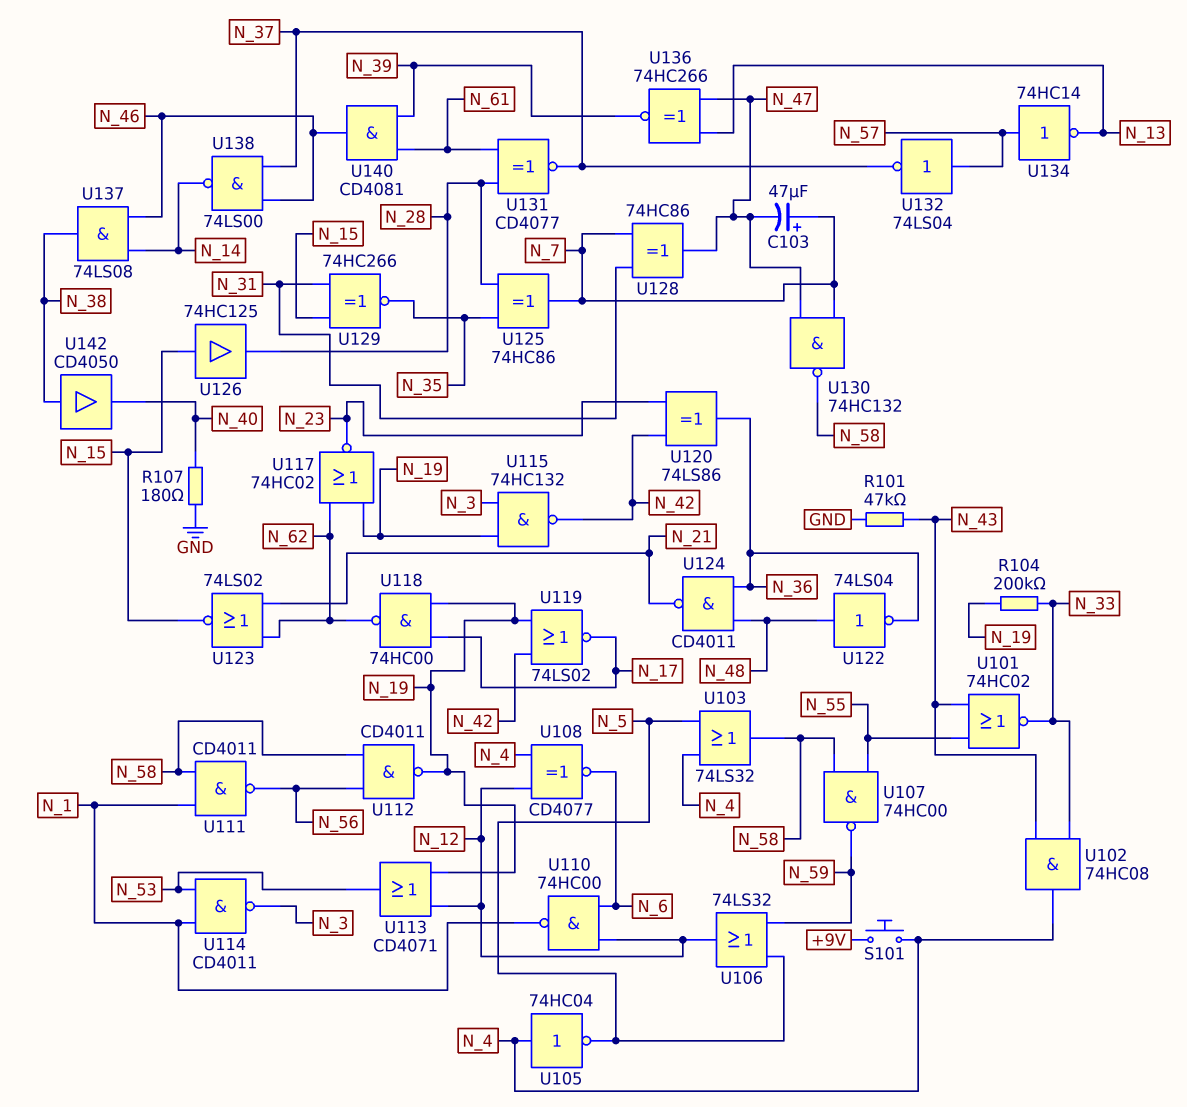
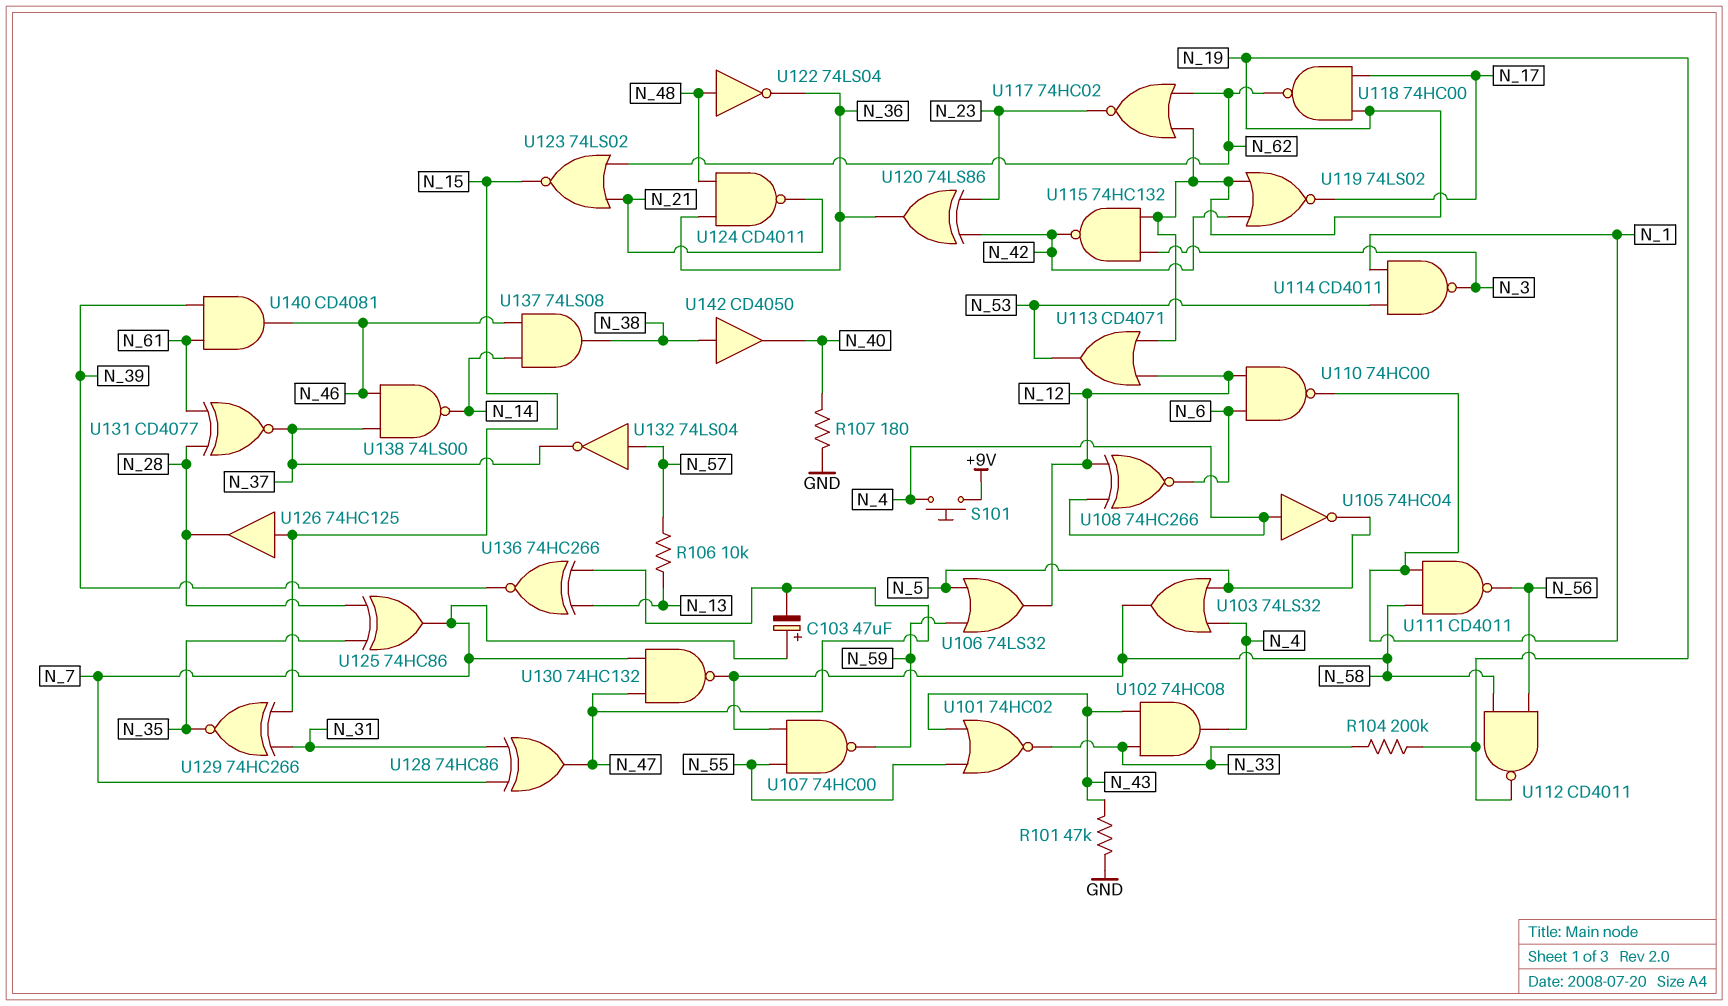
R106: none -> 10k (N_13, N_57)
U108: XNOR CD4077 (in N_4, in N_12, out N_6) -> XNOR 74HC266 (in N_4, in N_12, out N_6)
U134: NOT 74HC14 (in N_57, out N_13) -> none

